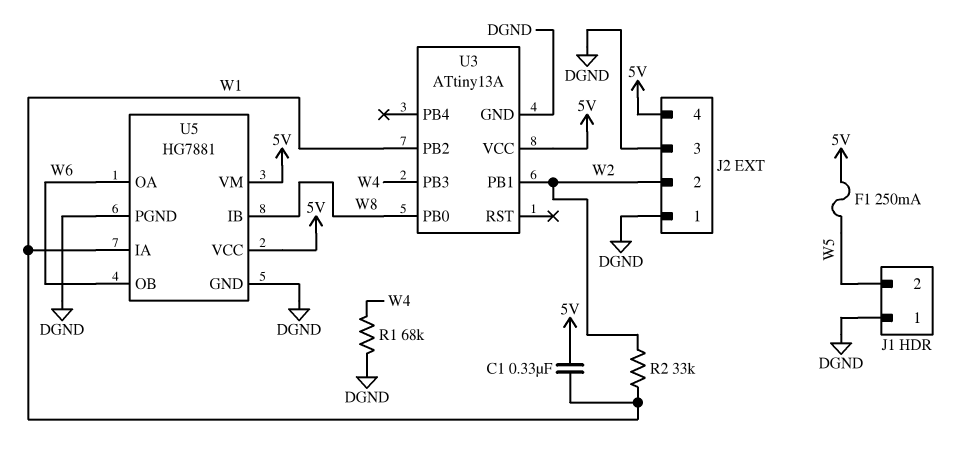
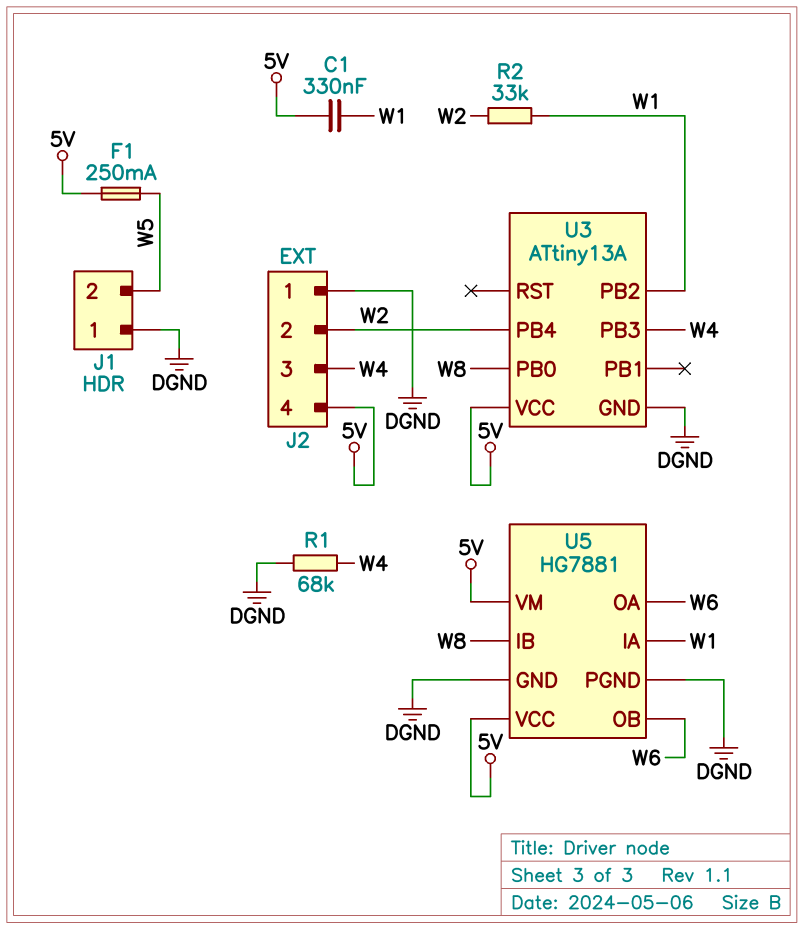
J2 pin 3: DGND -> W4
U3 pin PB1: W2 -> none
U3 pin PB4: none -> W2

